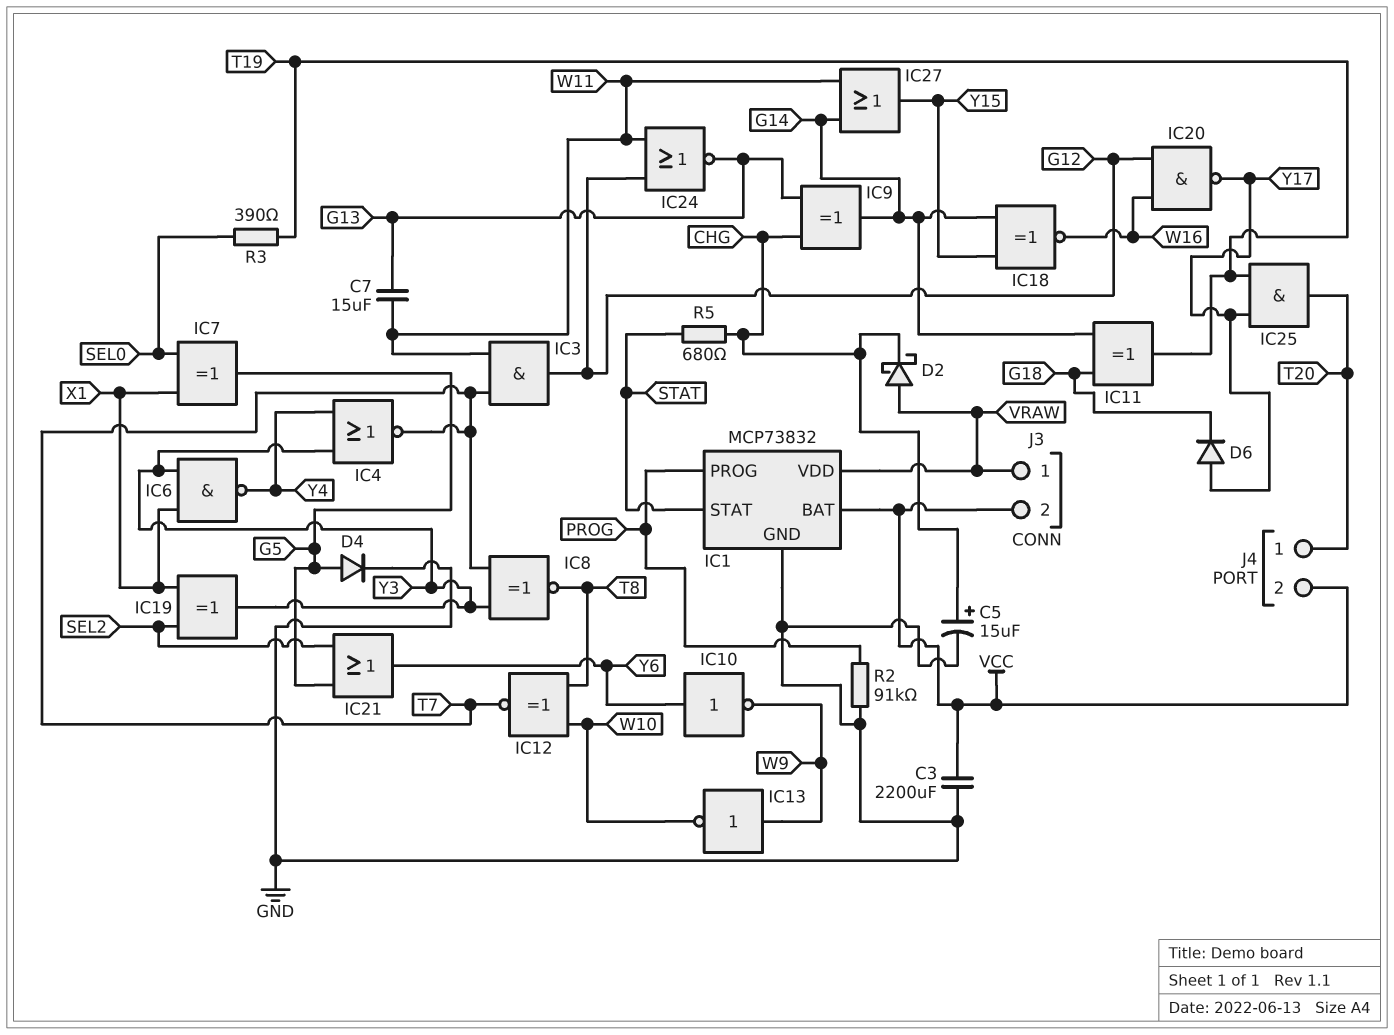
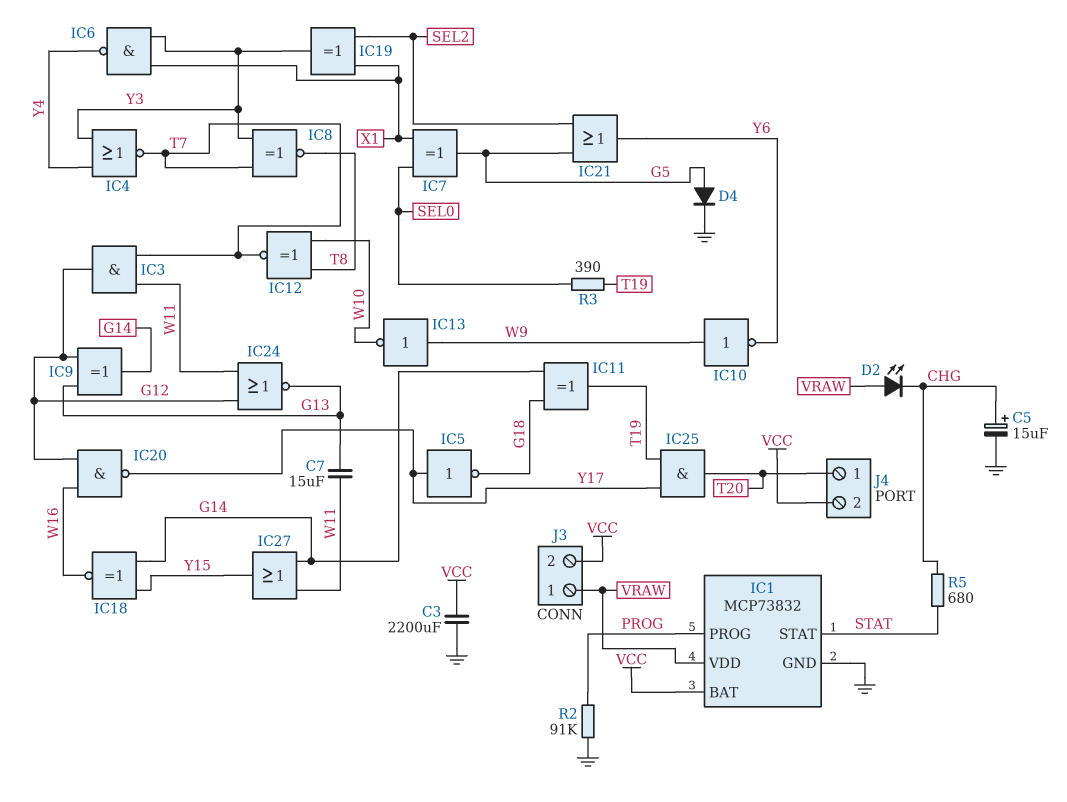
D2: schottky (A VRAW, K CHG) -> LED (A VRAW, K CHG)
D6: diode (A Y17, K G18) -> none
IC5: none -> NOT (in Y17, out G18)
IC9: XOR (in CHG, in G13, out G14) -> XOR (in G12, in G13, out G14)
IC10: NOT (in Y6, out W9) -> NOT (in W9, out Y6)

